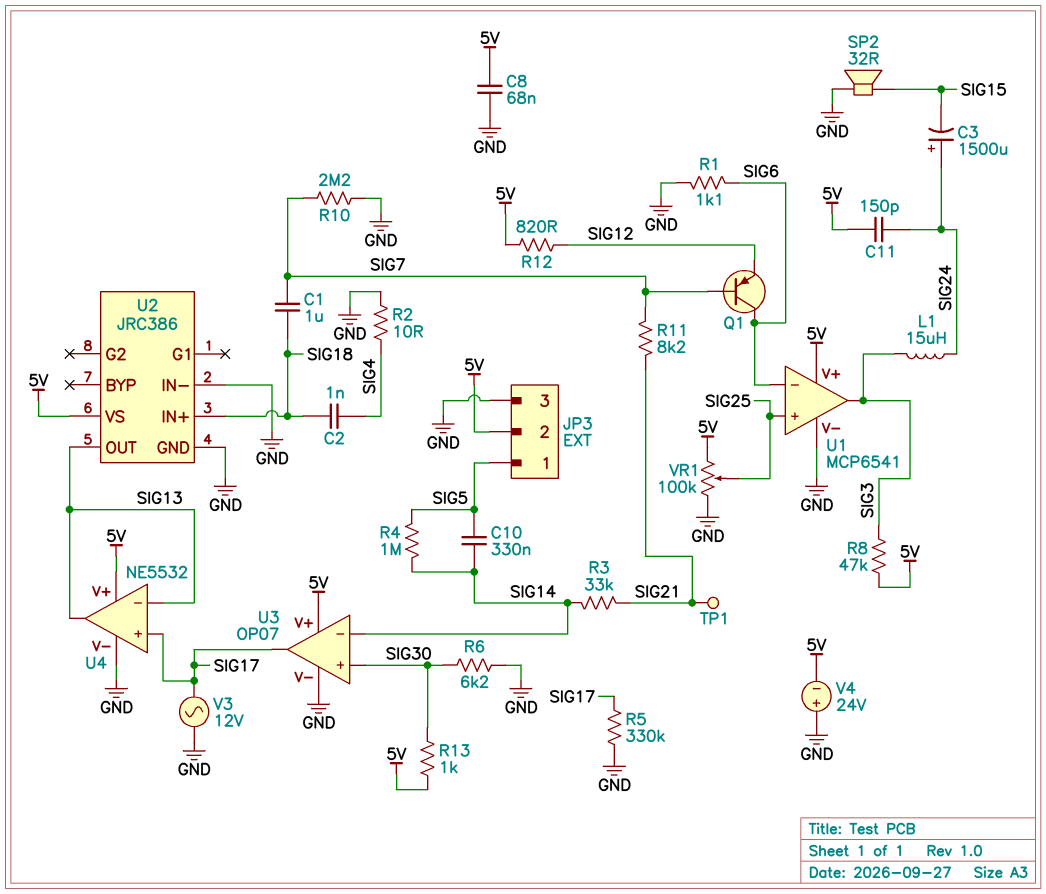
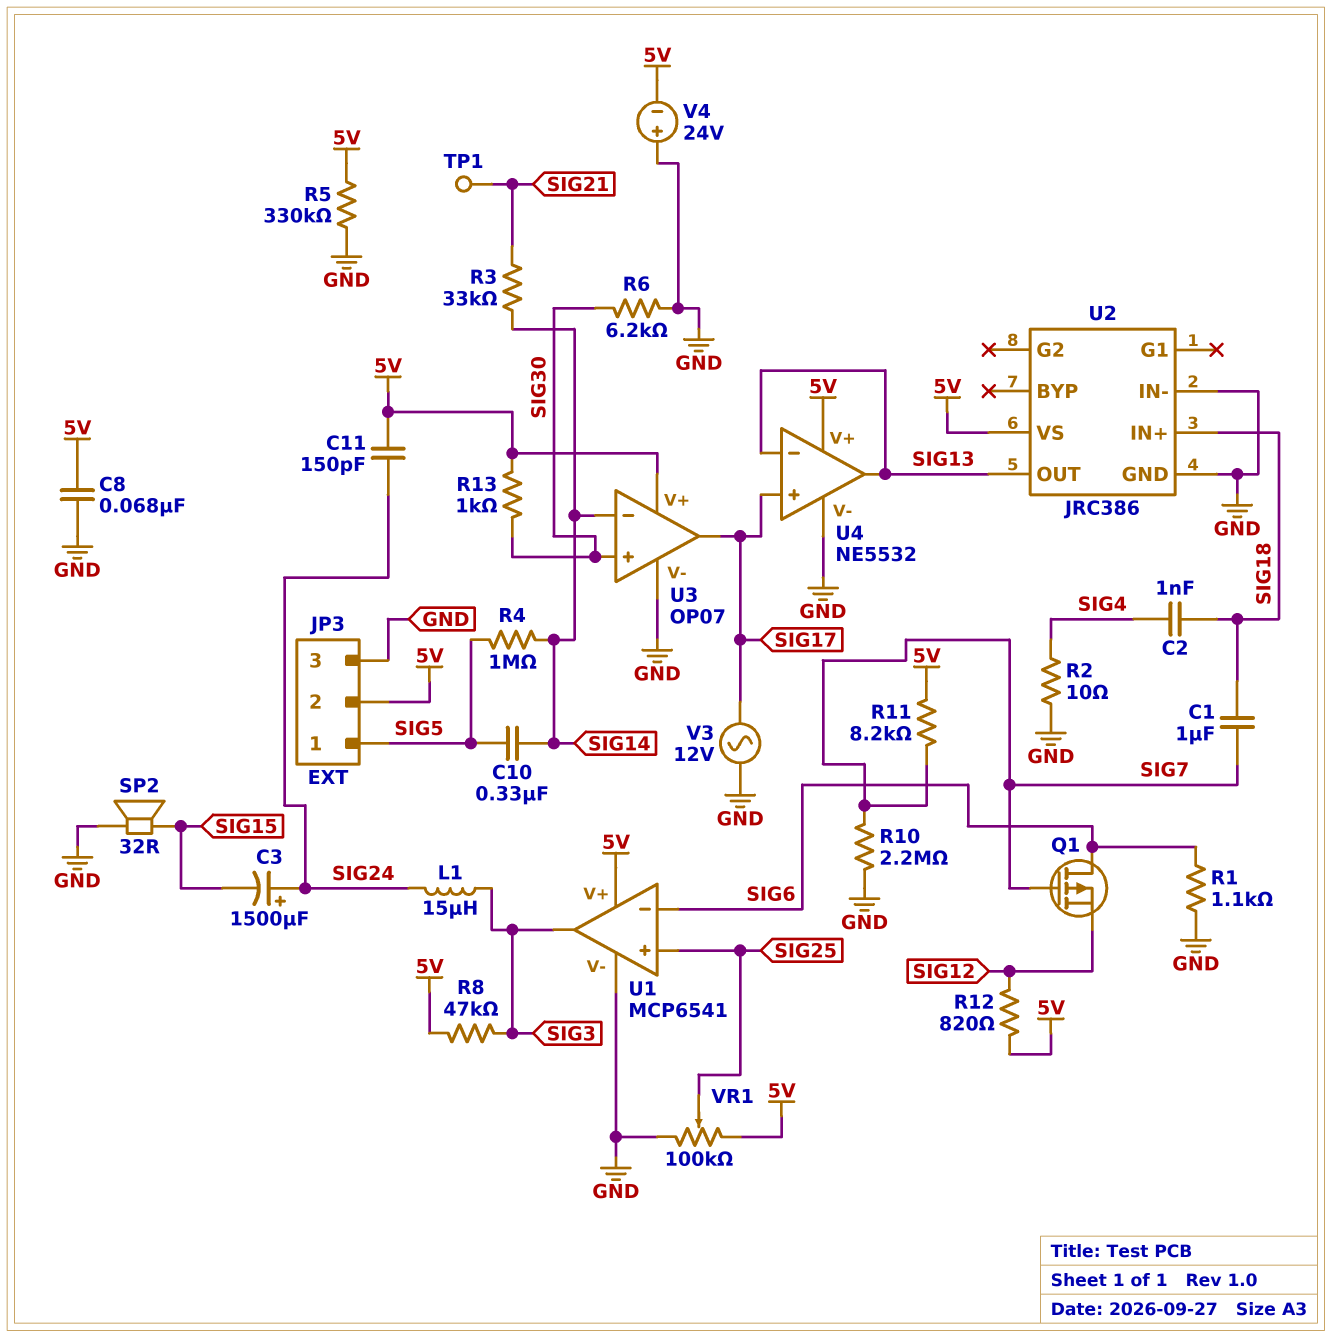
Q1: PNP (B SIG7, C SIG6, E SIG12) -> PMOS (G SIG7, D SIG6, S SIG12)
R5: 330k (GND, SIG17) -> 330k (5V, GND)
R11: 8.2k (SIG7, SIG21) -> 8.2k (5V, SIG7)

